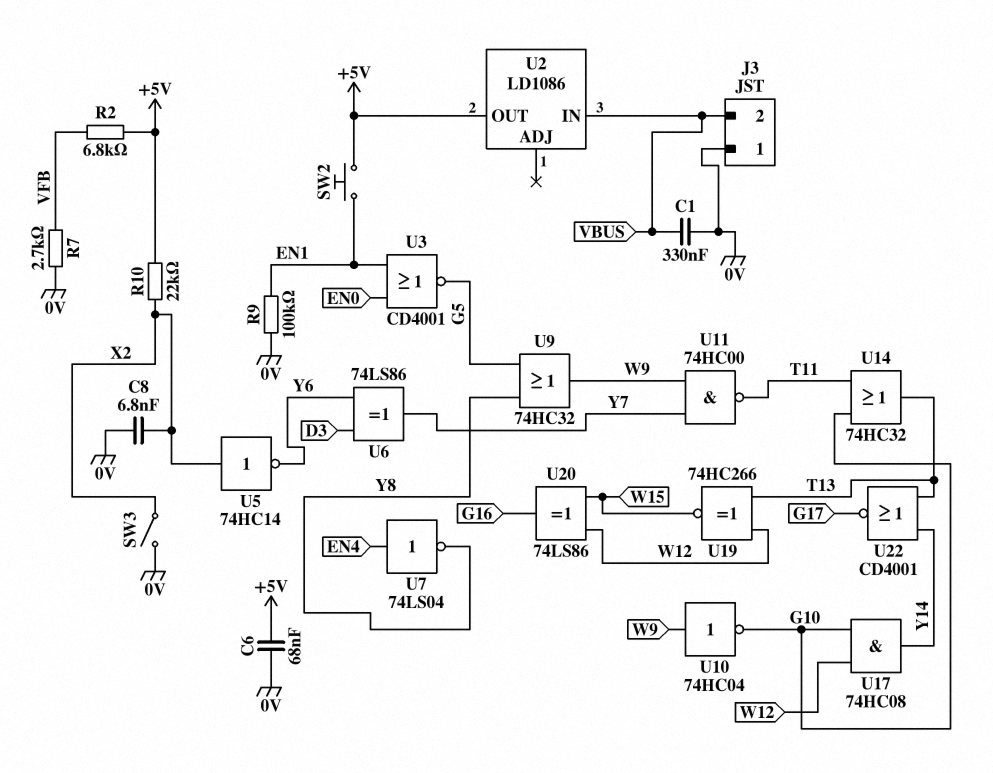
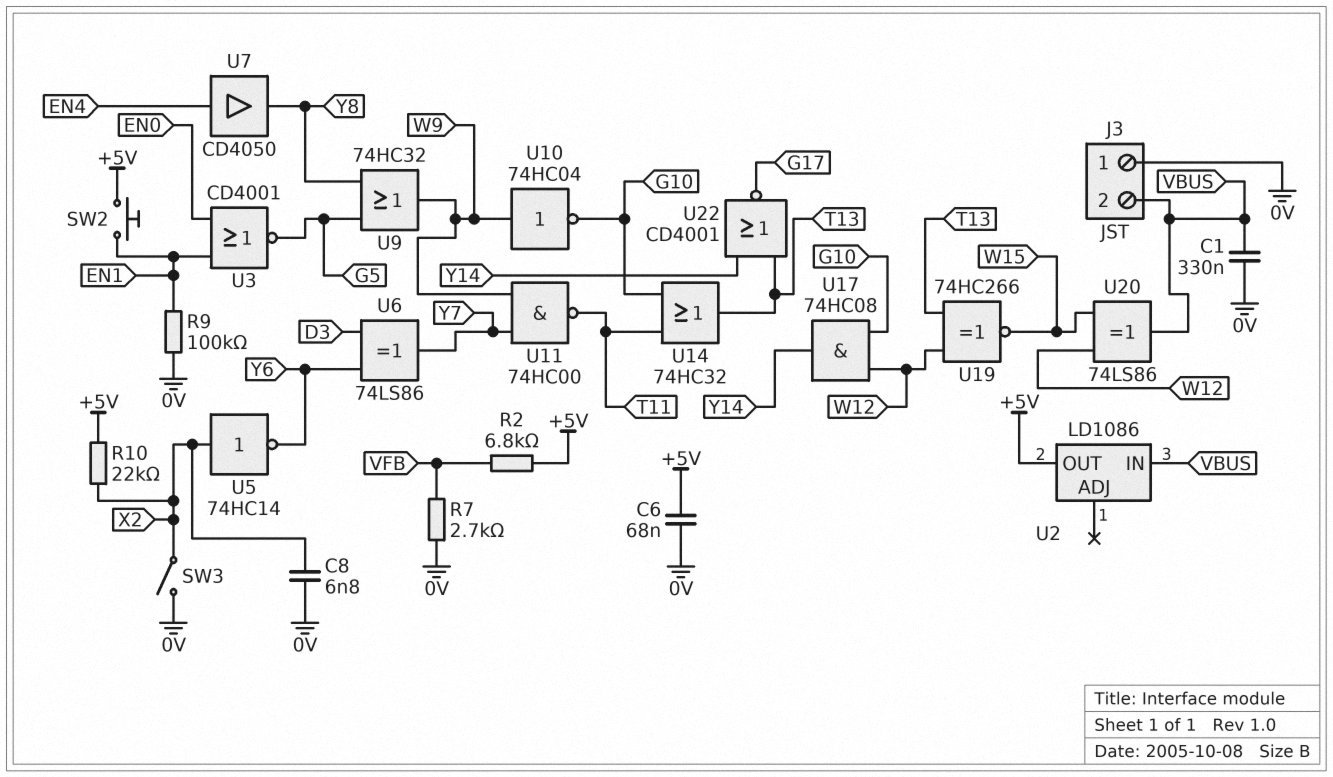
U7: NOT 74LS04 (in EN4, out Y8) -> buffer CD4050 (in EN4, out Y8)
U20: XOR 74LS86 (in W12, in W15, out G16) -> XOR 74LS86 (in W12, in W15, out VBUS)

